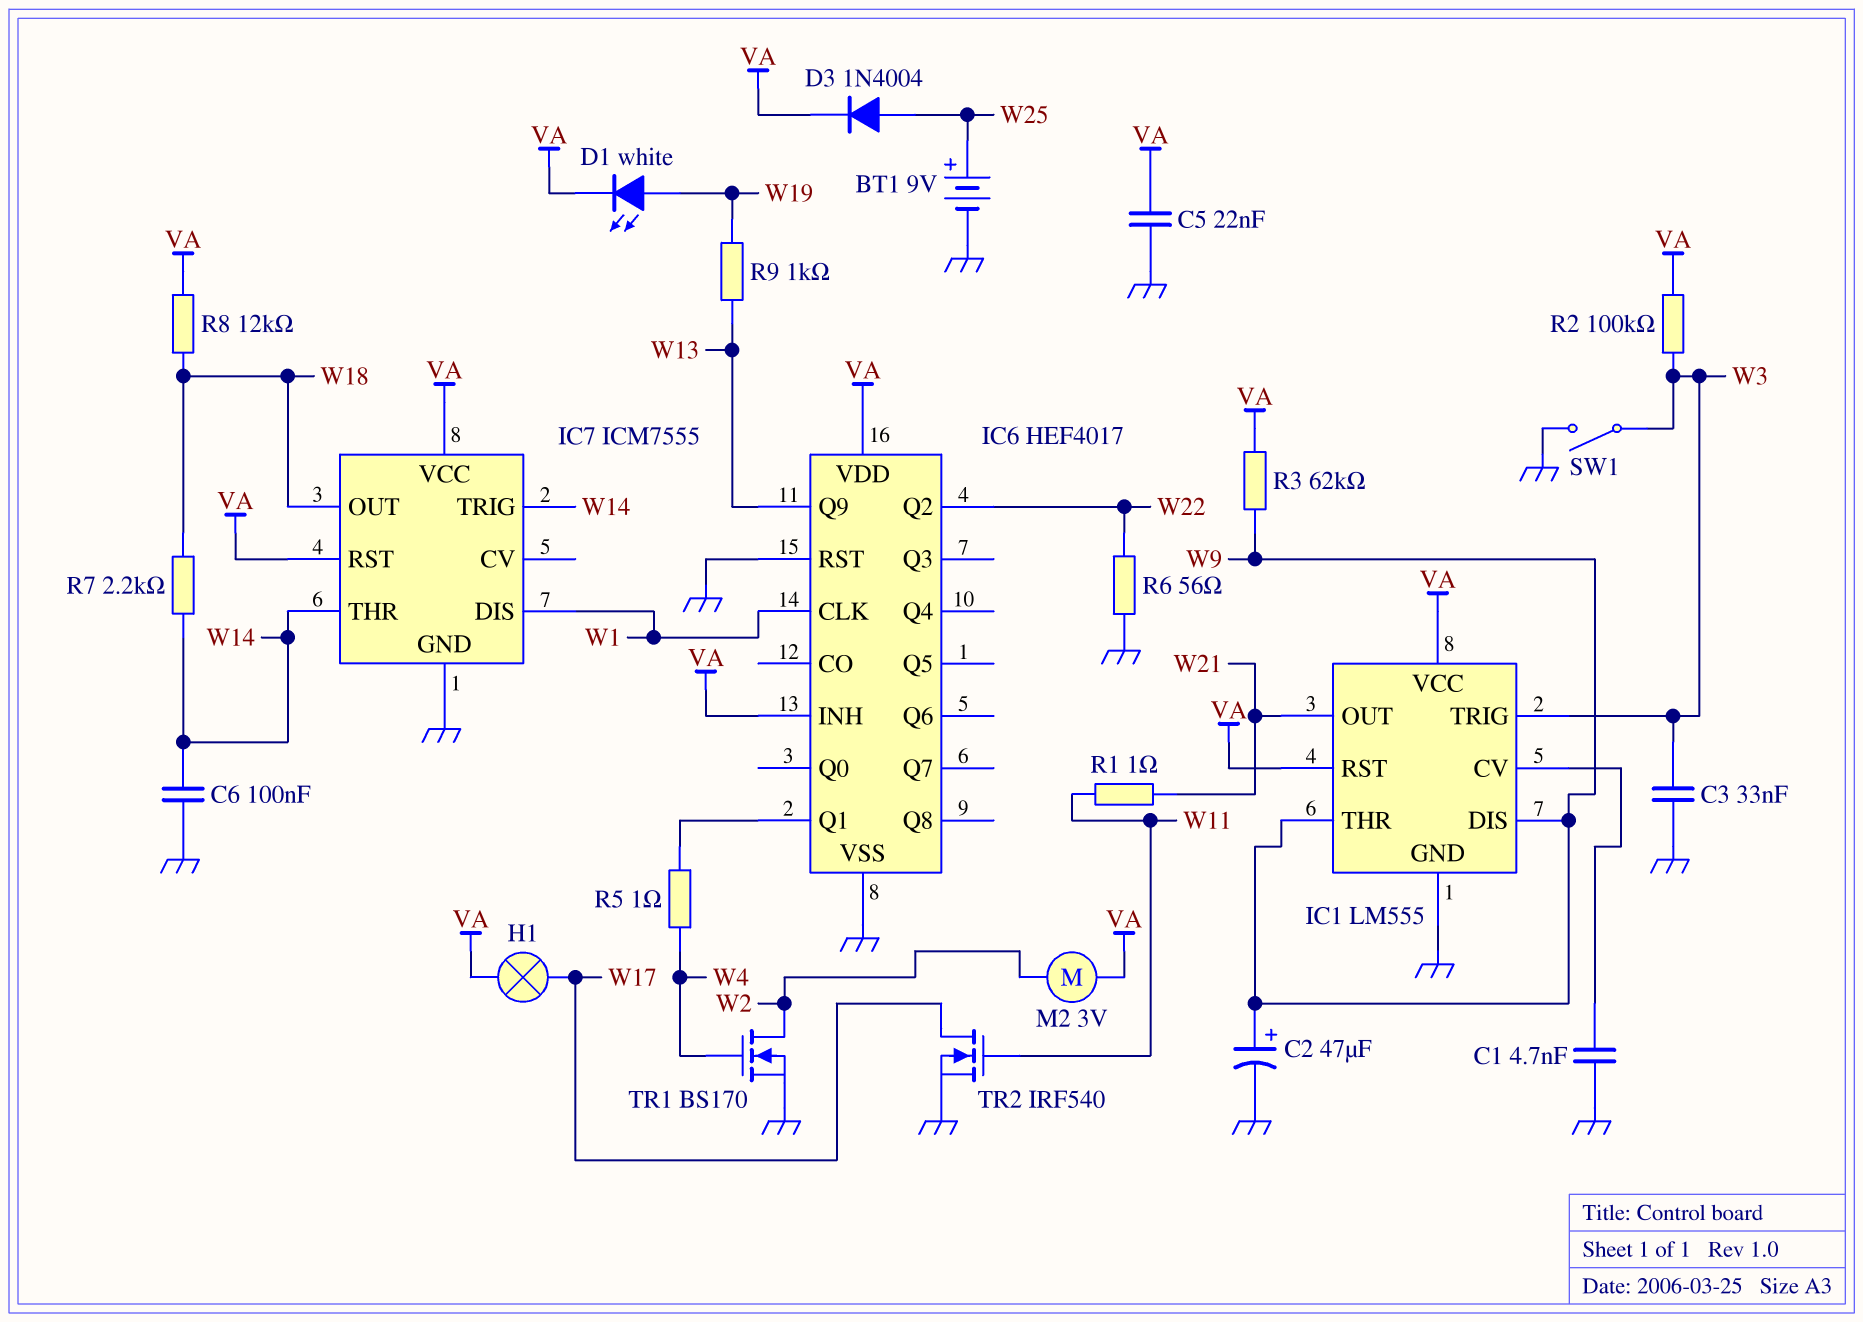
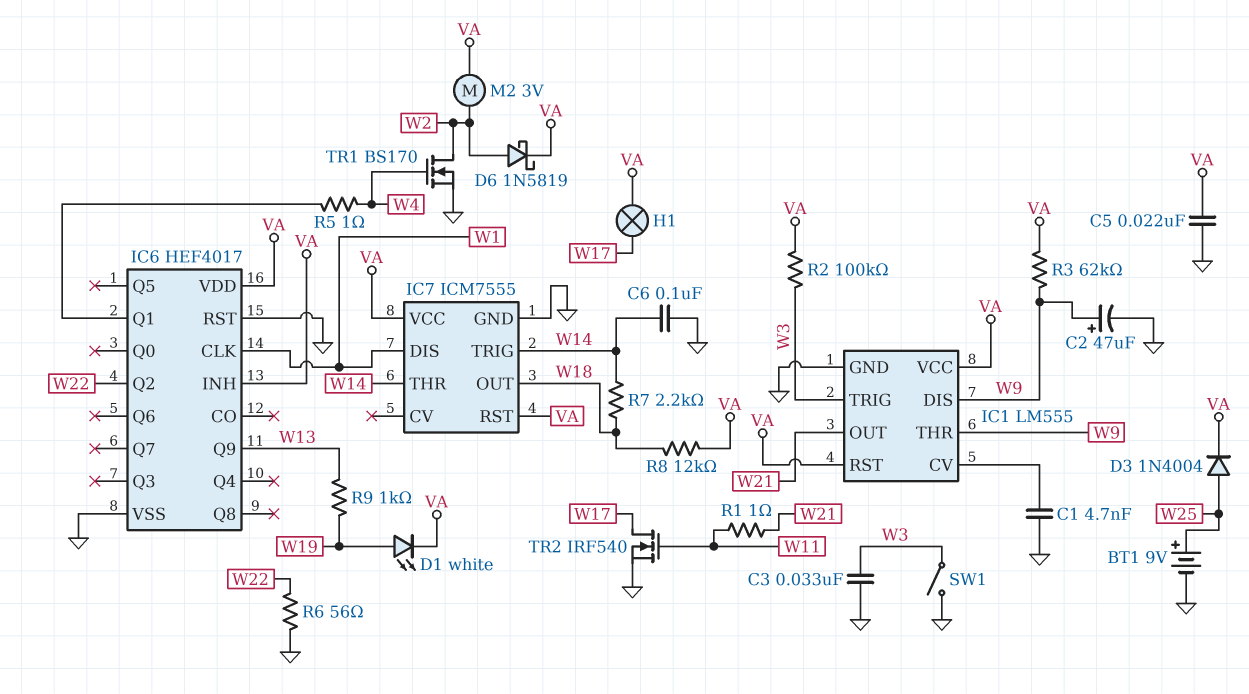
D6: none -> schottky 1N5819 (A W2, K VA)

